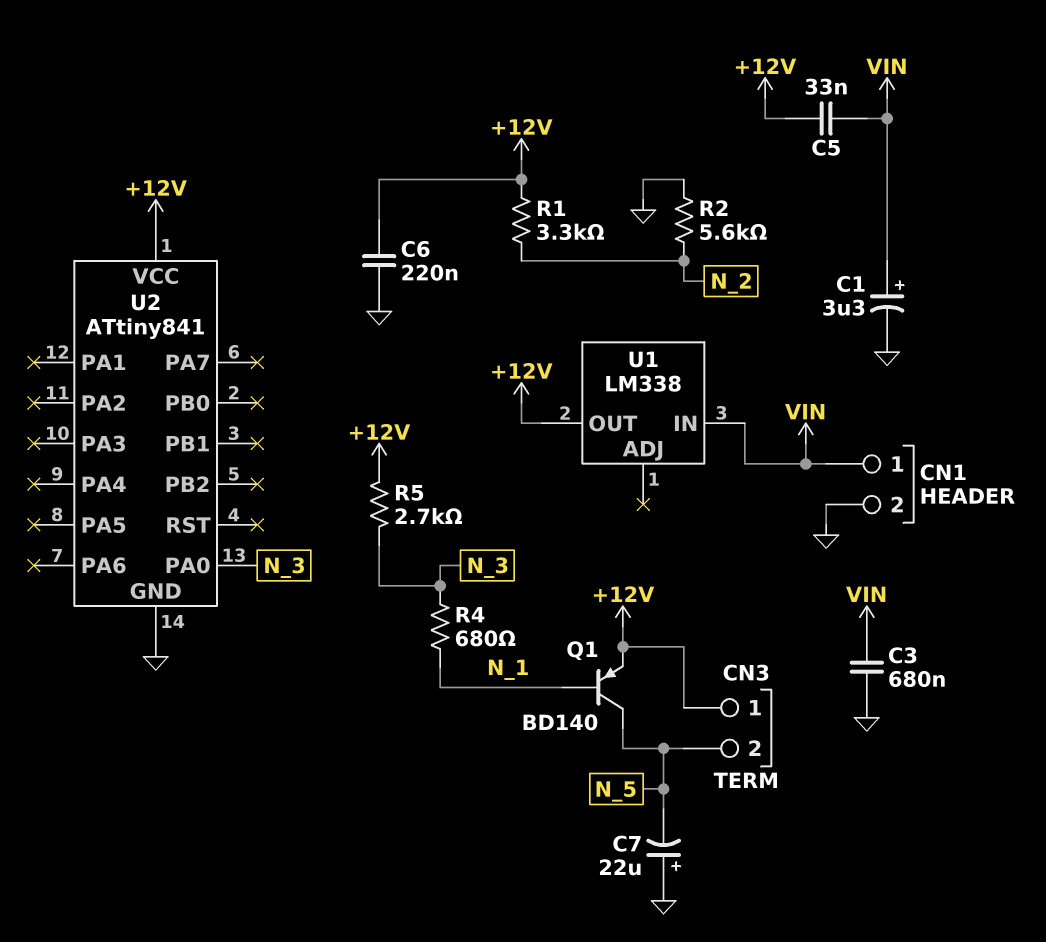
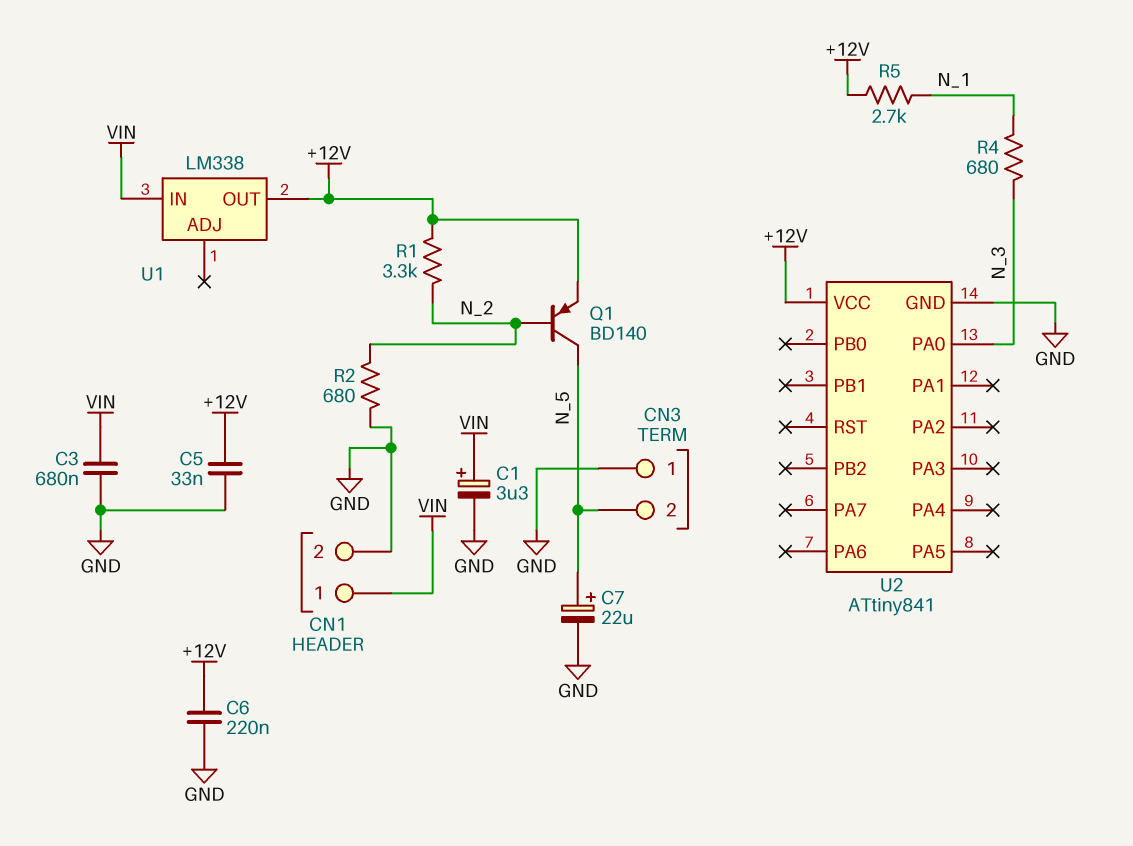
C5: 33nF (+12V, VIN) -> 33nF (+12V, GND)
C7: 22uF (plus GND, minus N_5) -> 22uF (plus N_5, minus GND)
CN3 pin 1: +12V -> GND
Q1: PNP BD140 (B N_1, C N_5, E +12V) -> PNP BD140 (B N_2, C N_5, E +12V)
R2: 5.6k (GND, N_2) -> 680 (GND, N_2)
R5: 2.7k (+12V, N_3) -> 2.7k (+12V, N_1)

